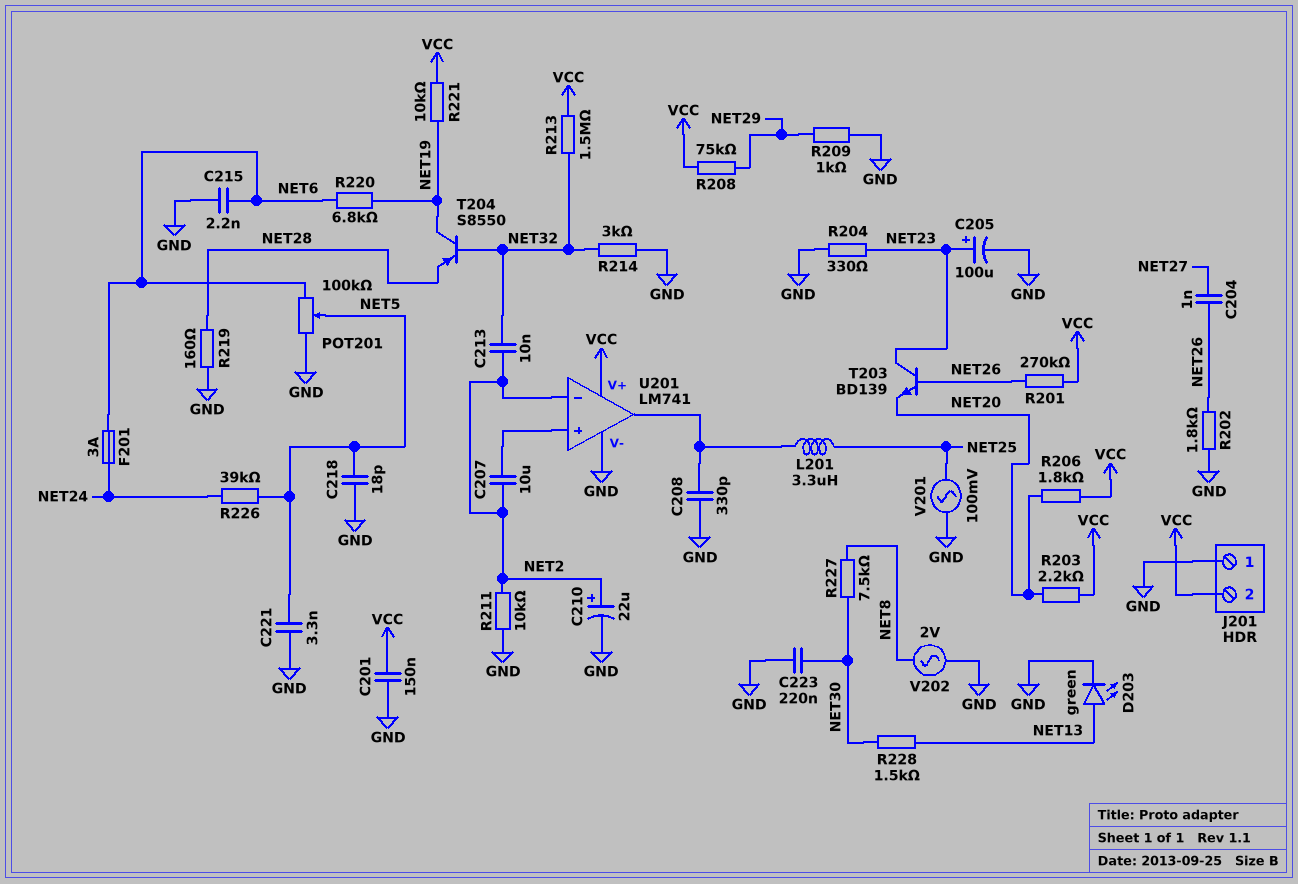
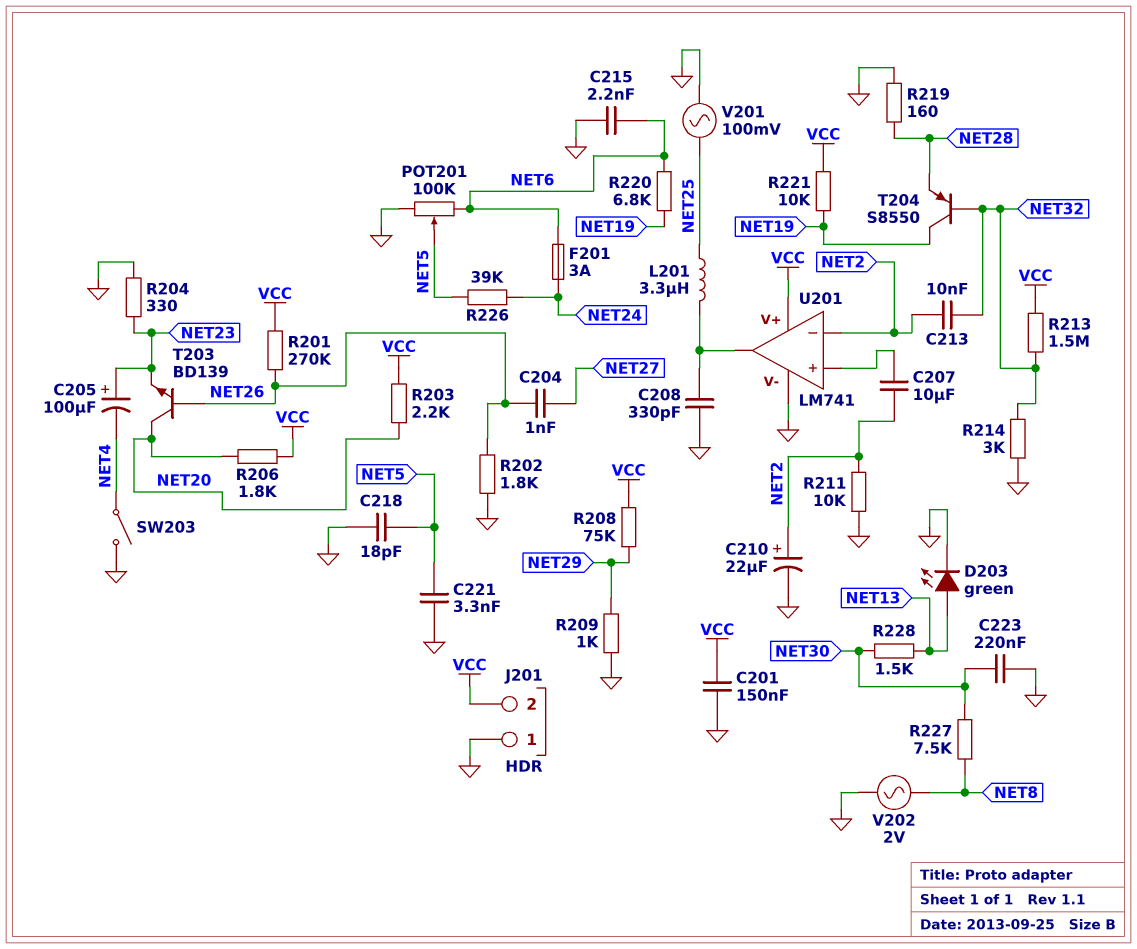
C205: 100uF (plus NET23, minus GND) -> 100uF (plus NET23, minus NET4)
SW203: none -> switch (GND, NET4)
T203: NPN BD139 (B NET26, C NET23, E NET20) -> NPN BD139 (B NET26, C NET20, E NET23)

